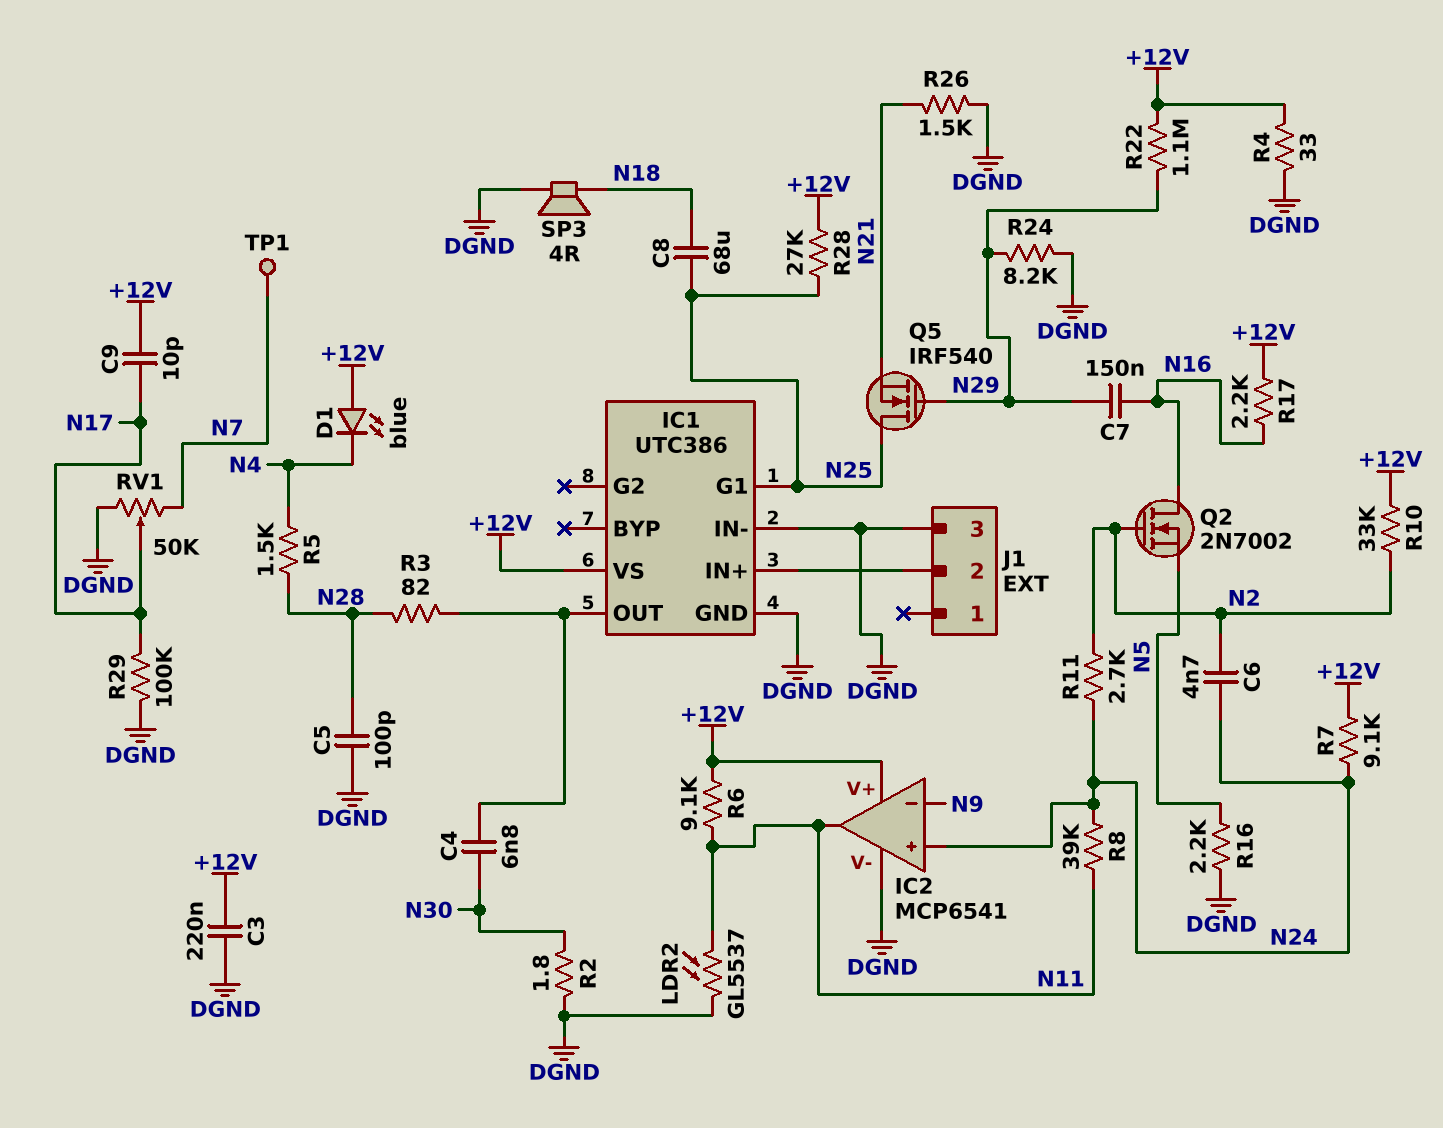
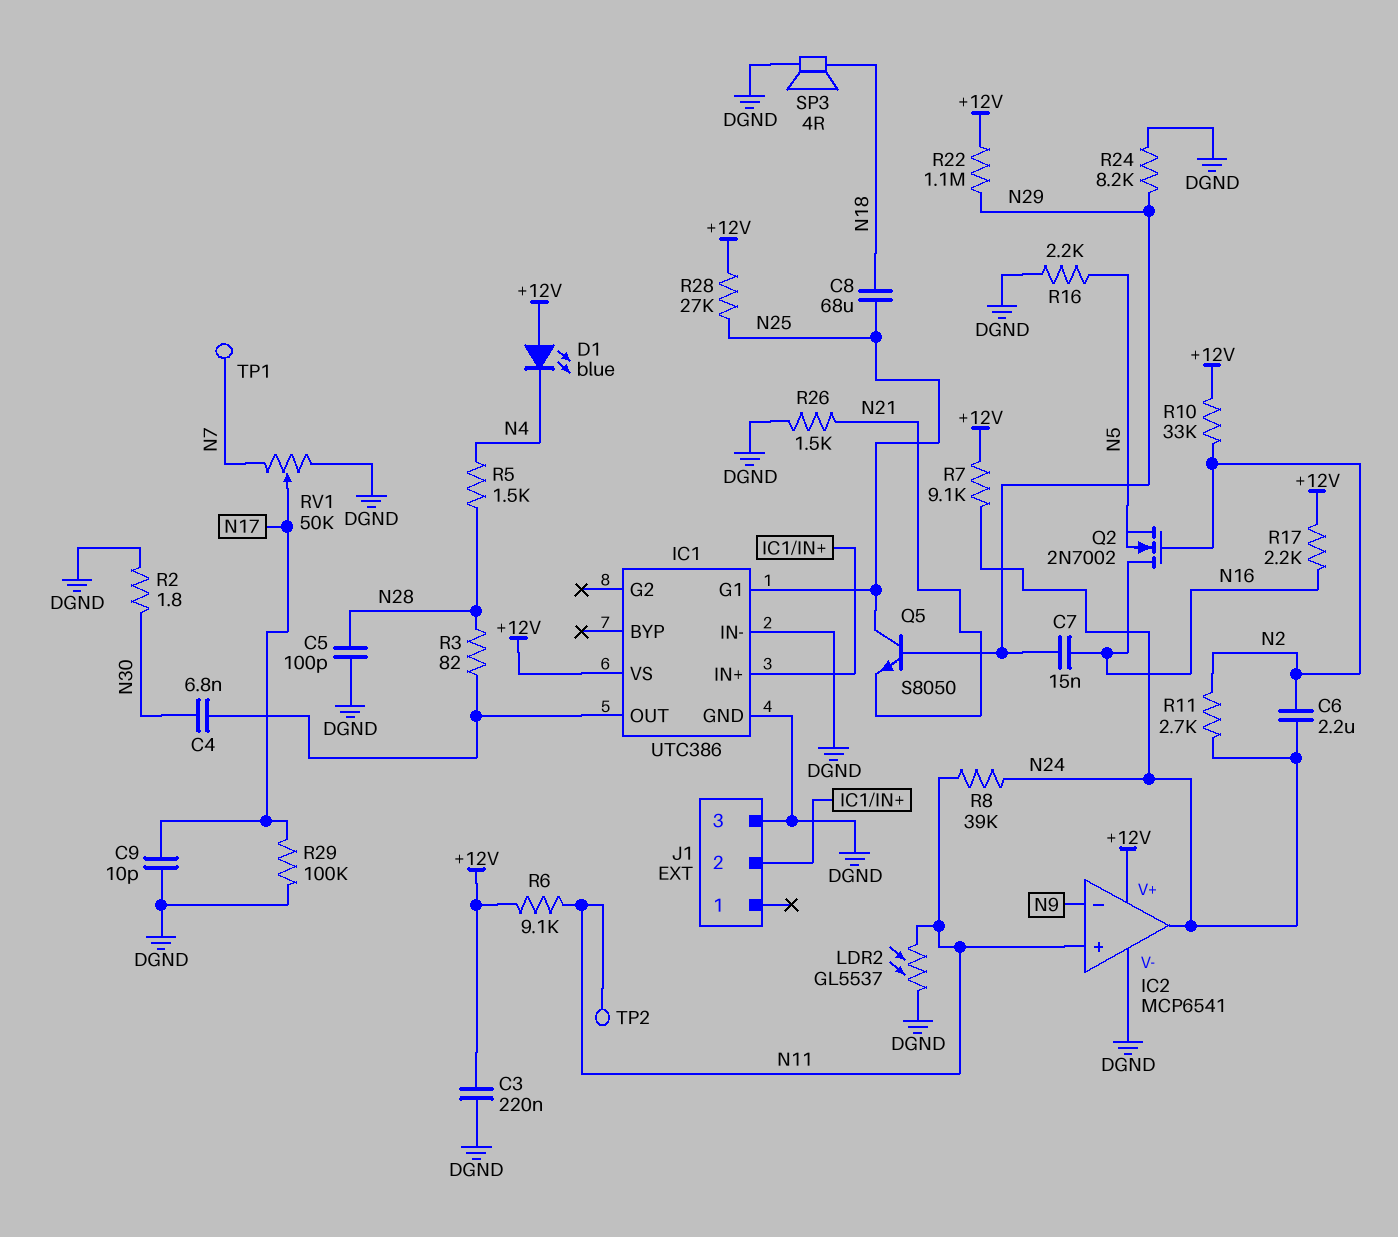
C6: 4.7nF (N2, N24) -> 2.2uF (N2, N24)
C7: 150nF (N16, N29) -> 15nF (N16, N29)
C9: 10pF (+12V, N17) -> 10pF (DGND, N17)
IC2 pin in+: N24 -> N11
IC2 pin out: N11 -> N24
Q5: NMOS IRF540 (G N29, D N25, S N21) -> NPN S8050 (B N29, C N25, E N21)
R4: 33 (+12V, DGND) -> none
TP2: none -> test point (N11)

